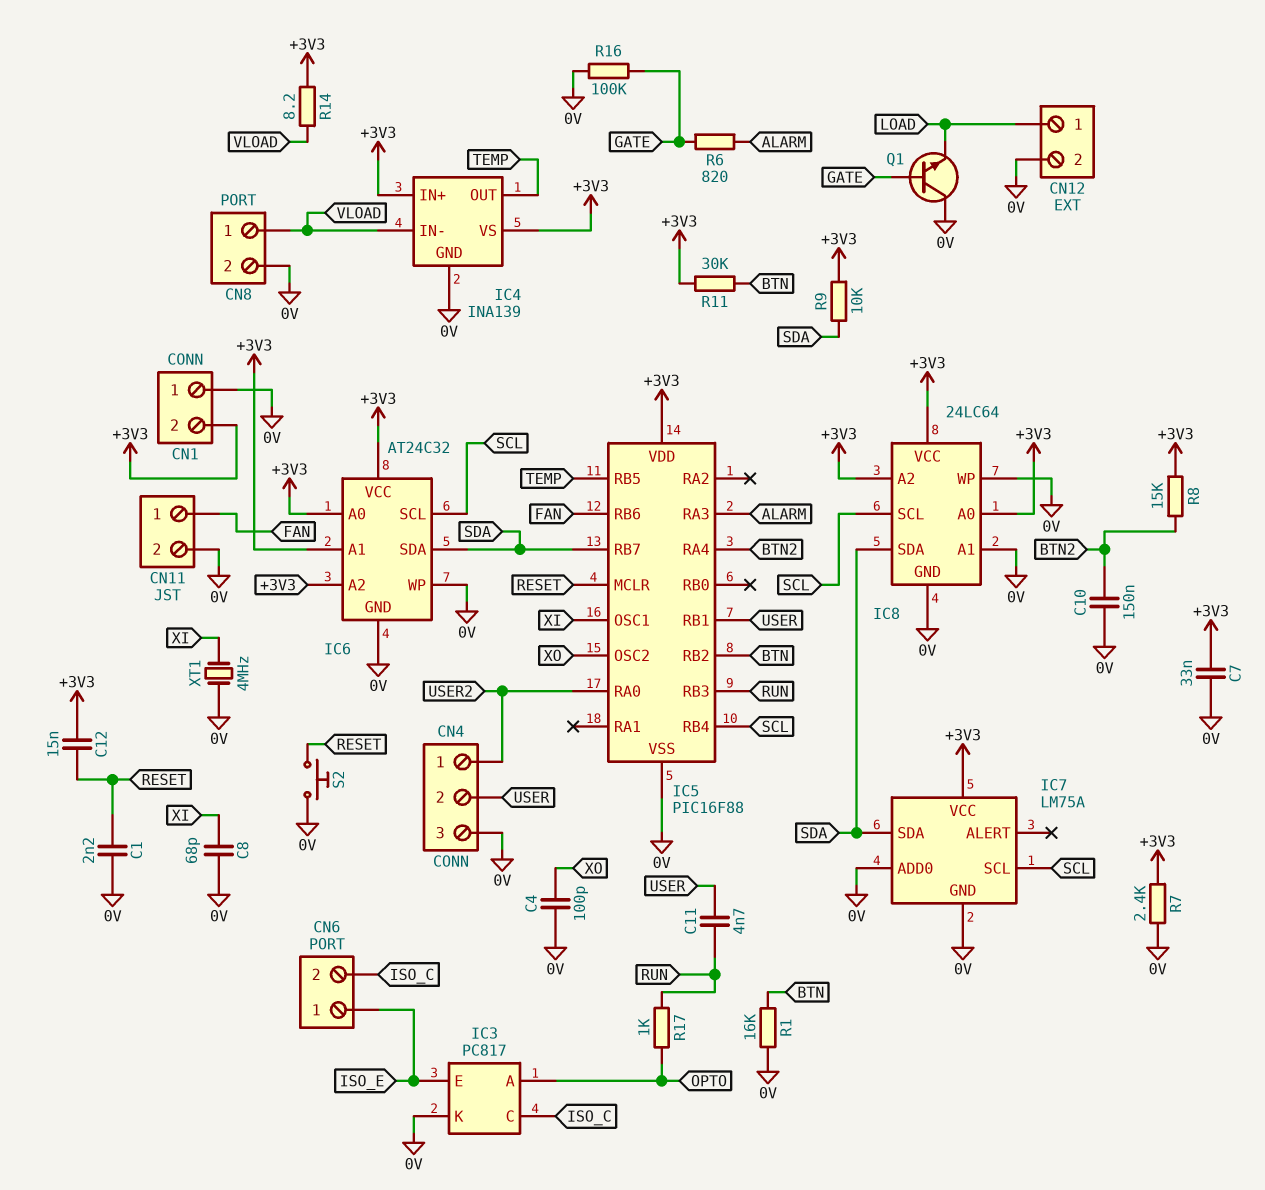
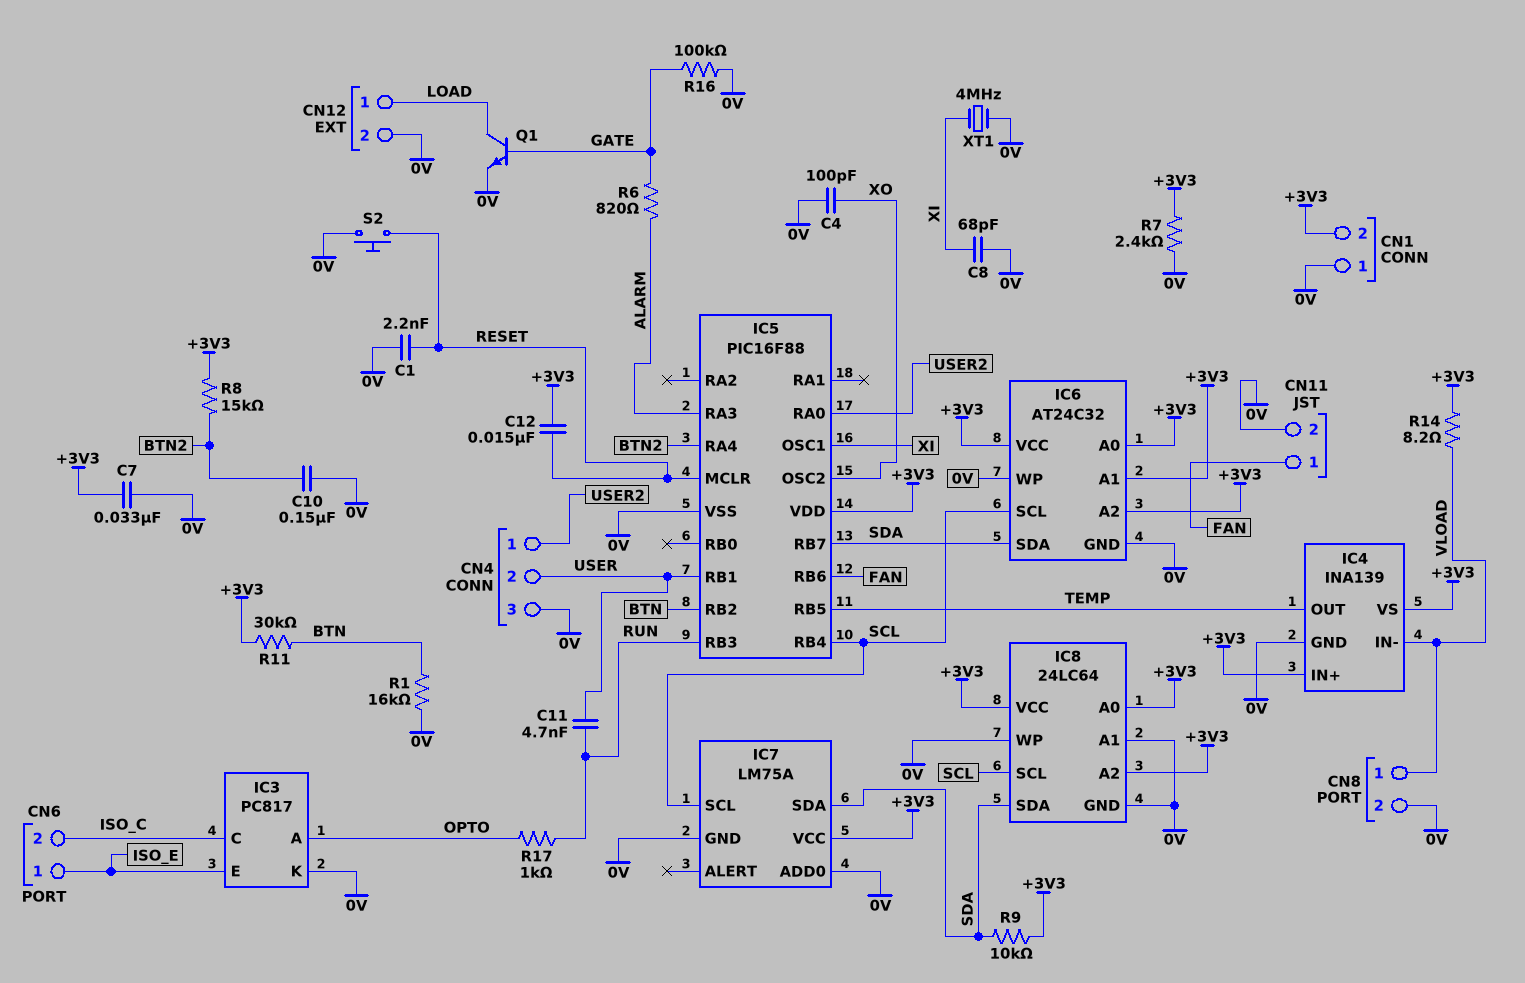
Q1: NPN (B GATE, C 0V, E LOAD) -> NPN (B GATE, C LOAD, E 0V)

